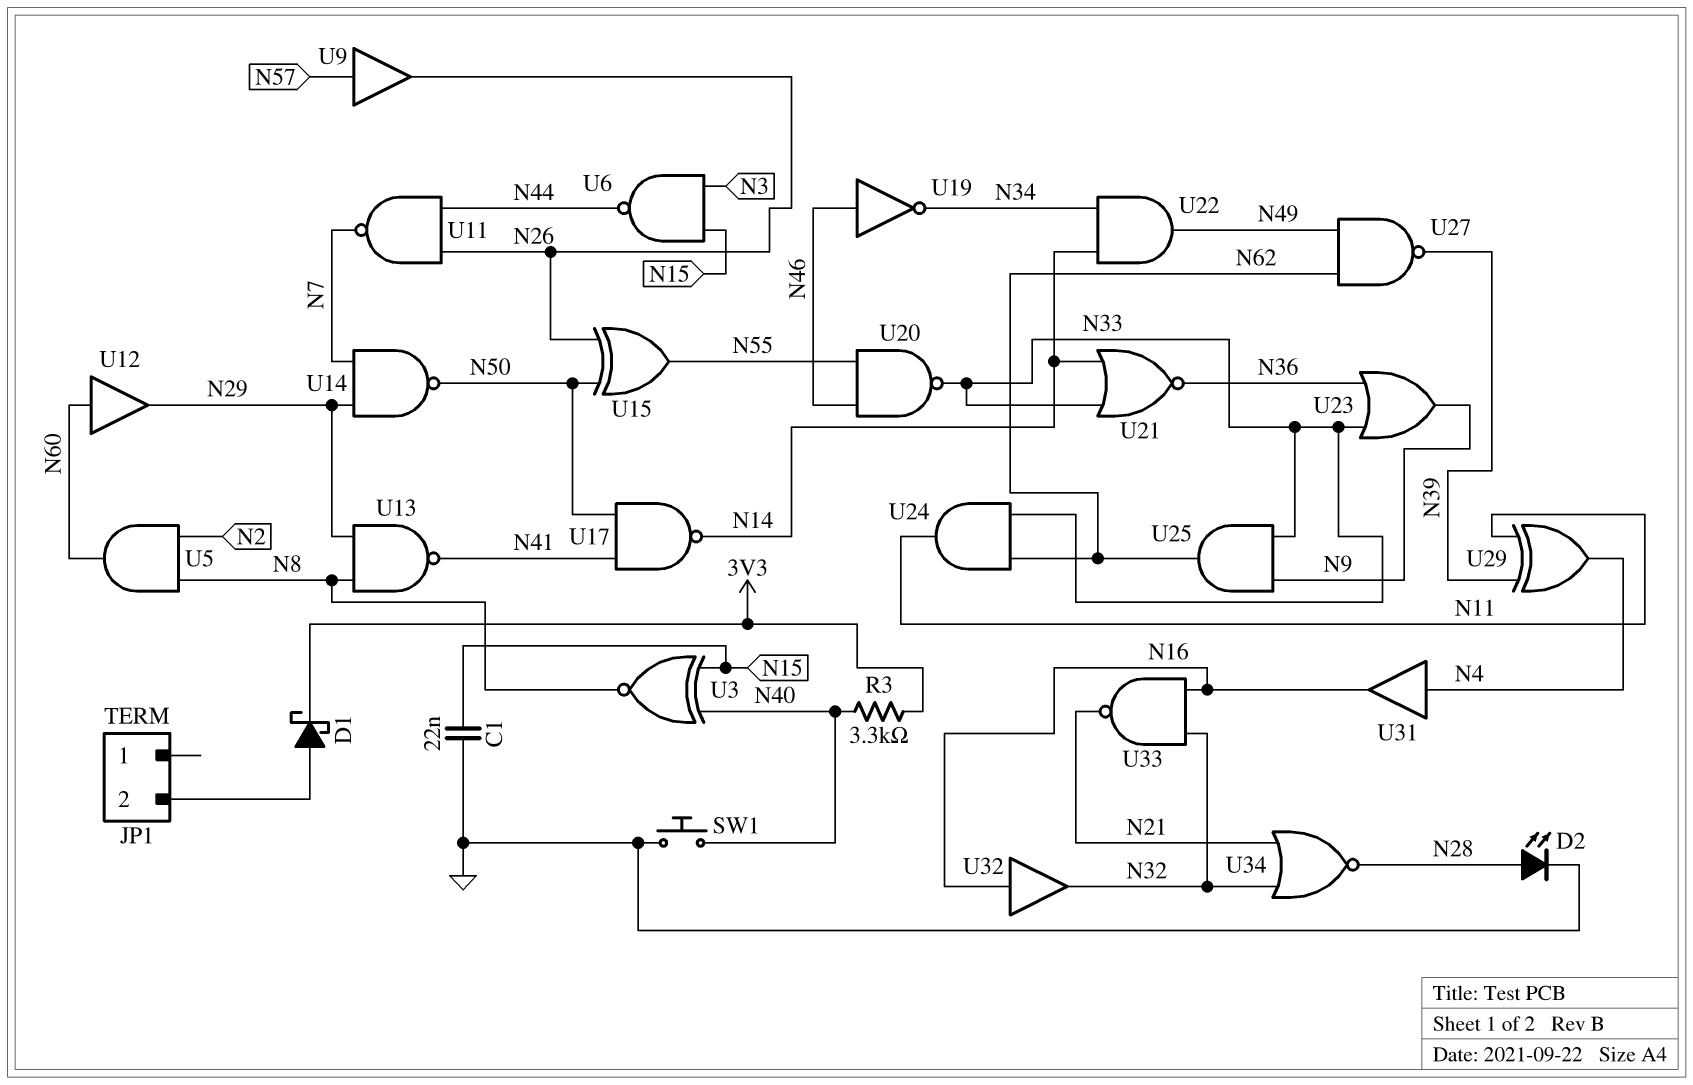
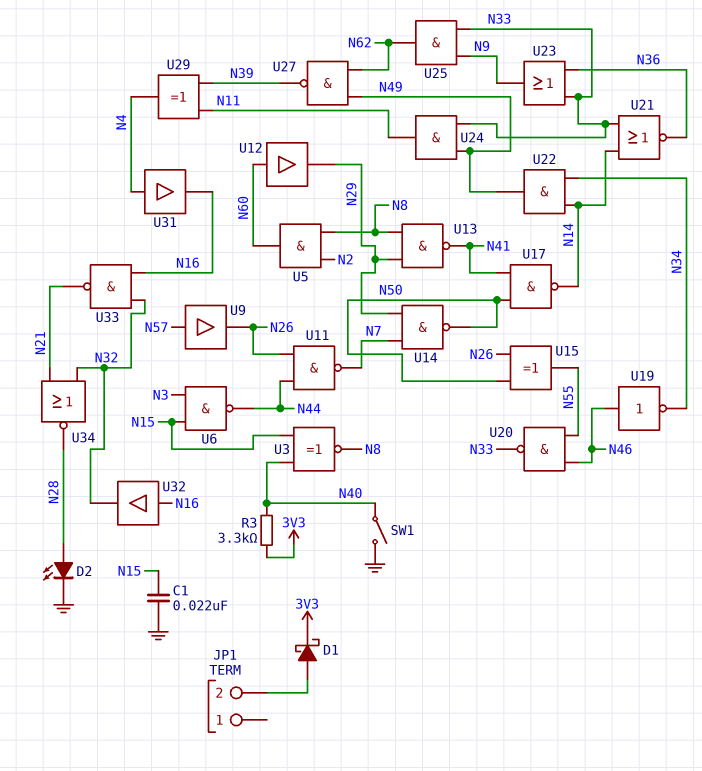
SW1: button (GND, N40) -> switch (GND, N40)
U24: AND (in N33, in N62, out N11) -> AND (in N33, in N49, out N11)

